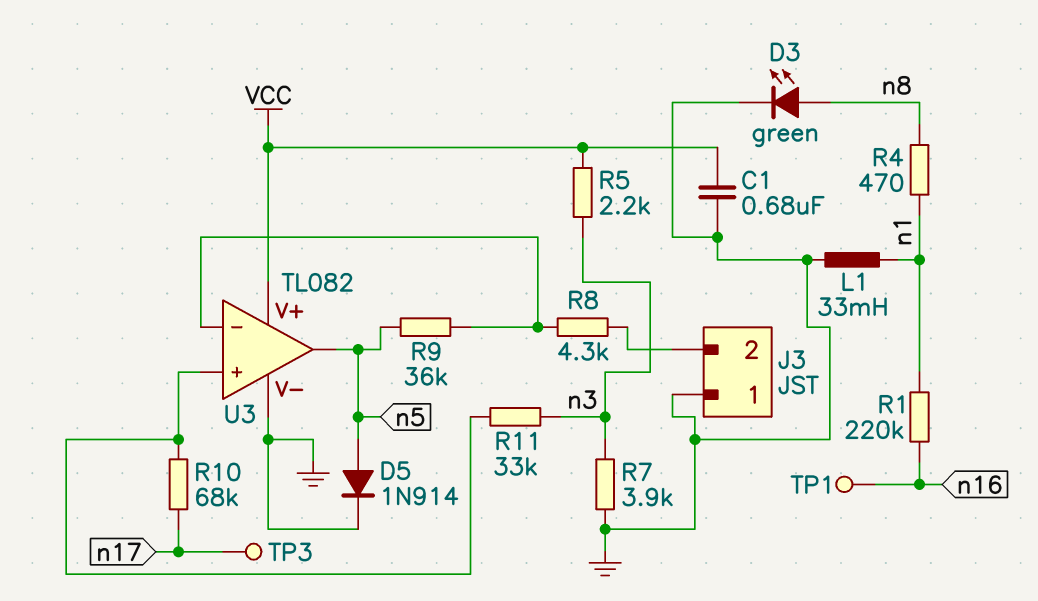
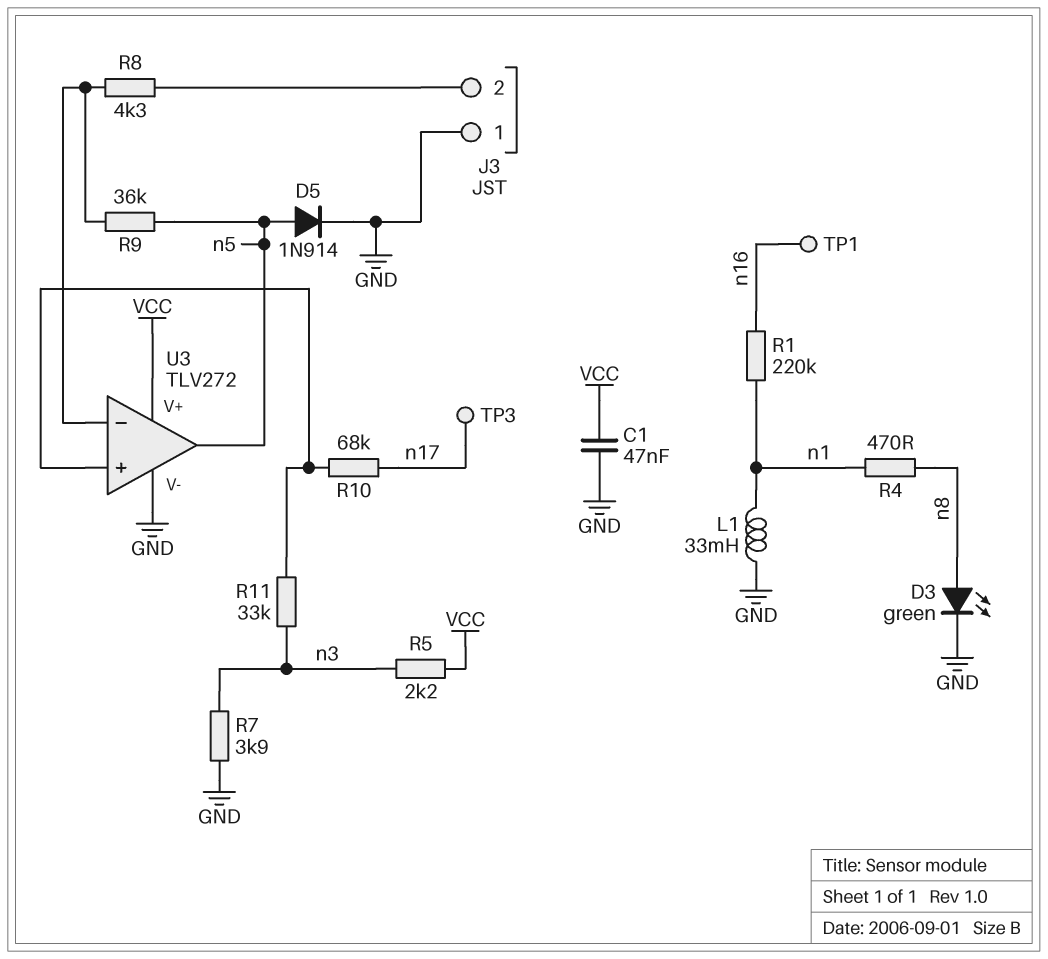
C1: 680nF (GND, VCC) -> 47nF (GND, VCC)
U3: TL082 -> TLV272

